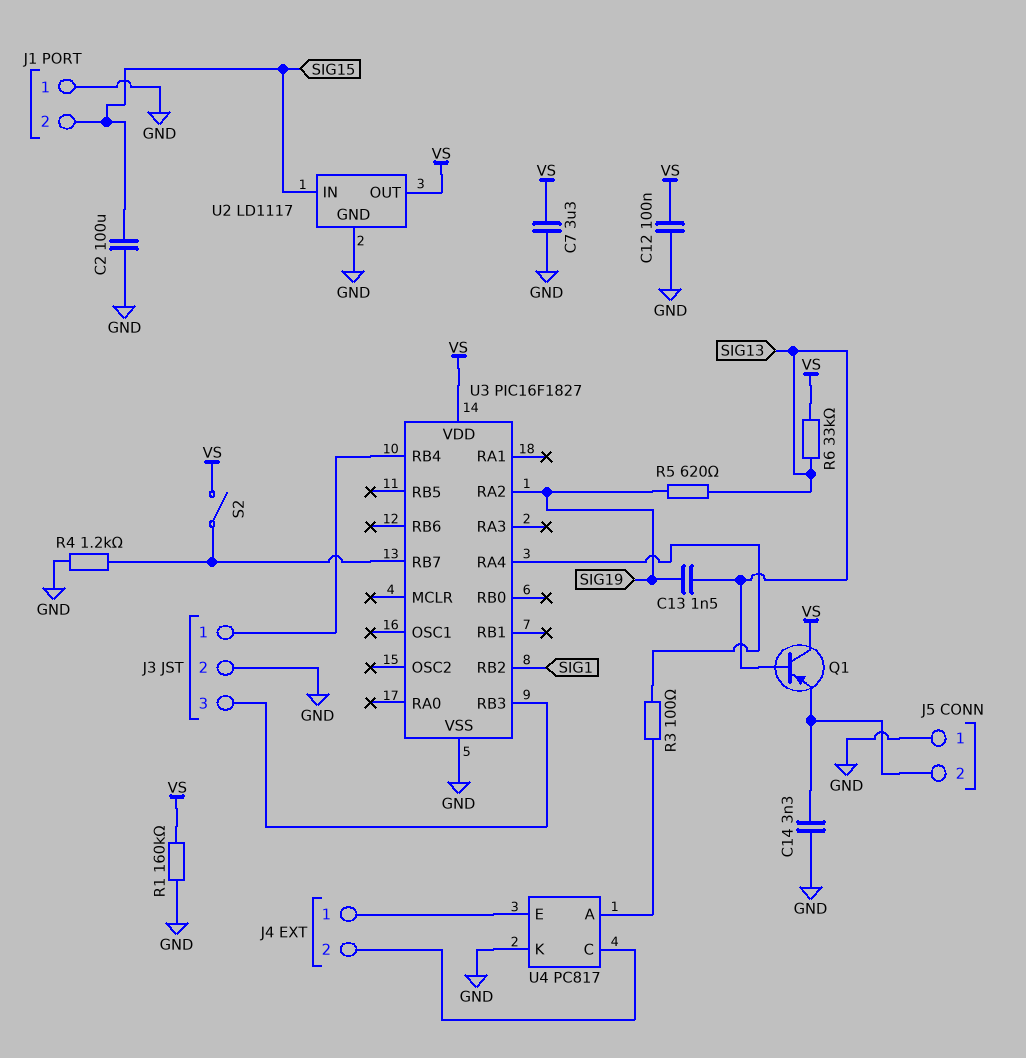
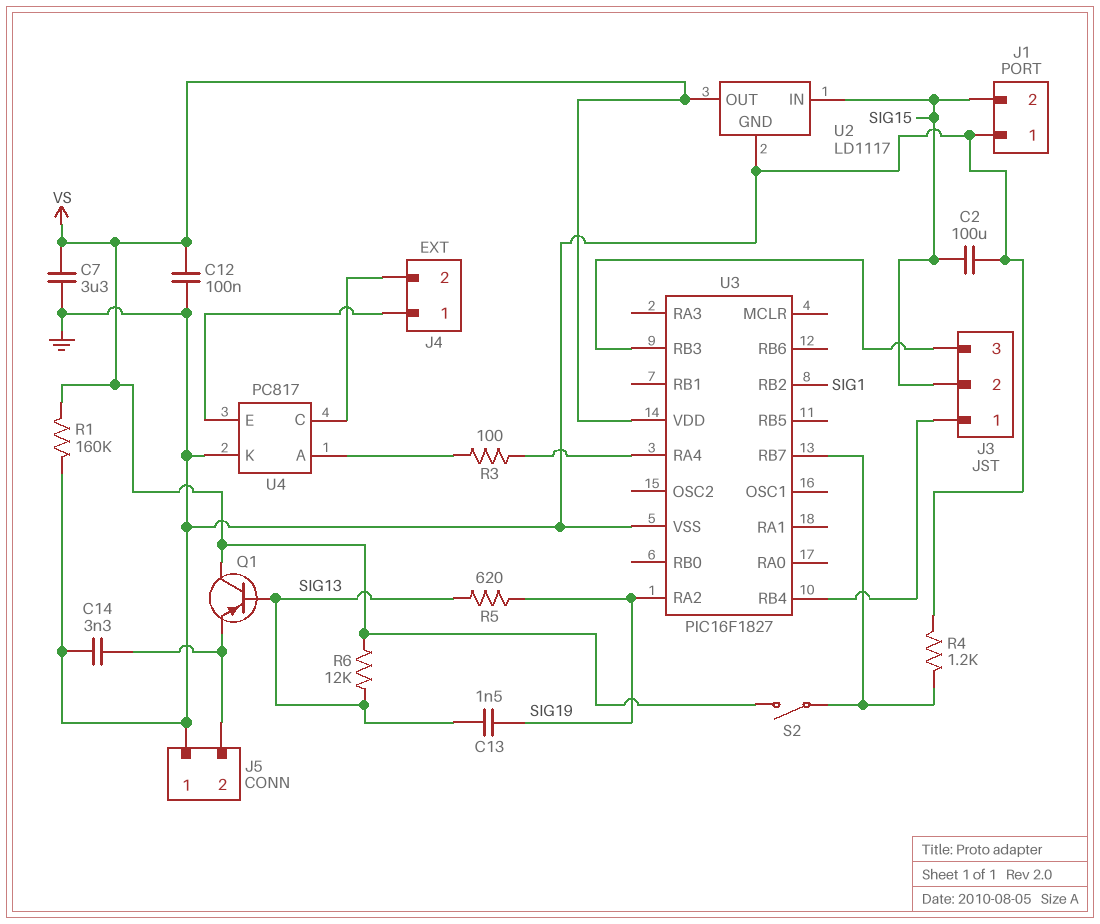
J3 pin 2: GND -> SIG15
R6: 33k (SIG13, VS) -> 12k (SIG13, VS)

